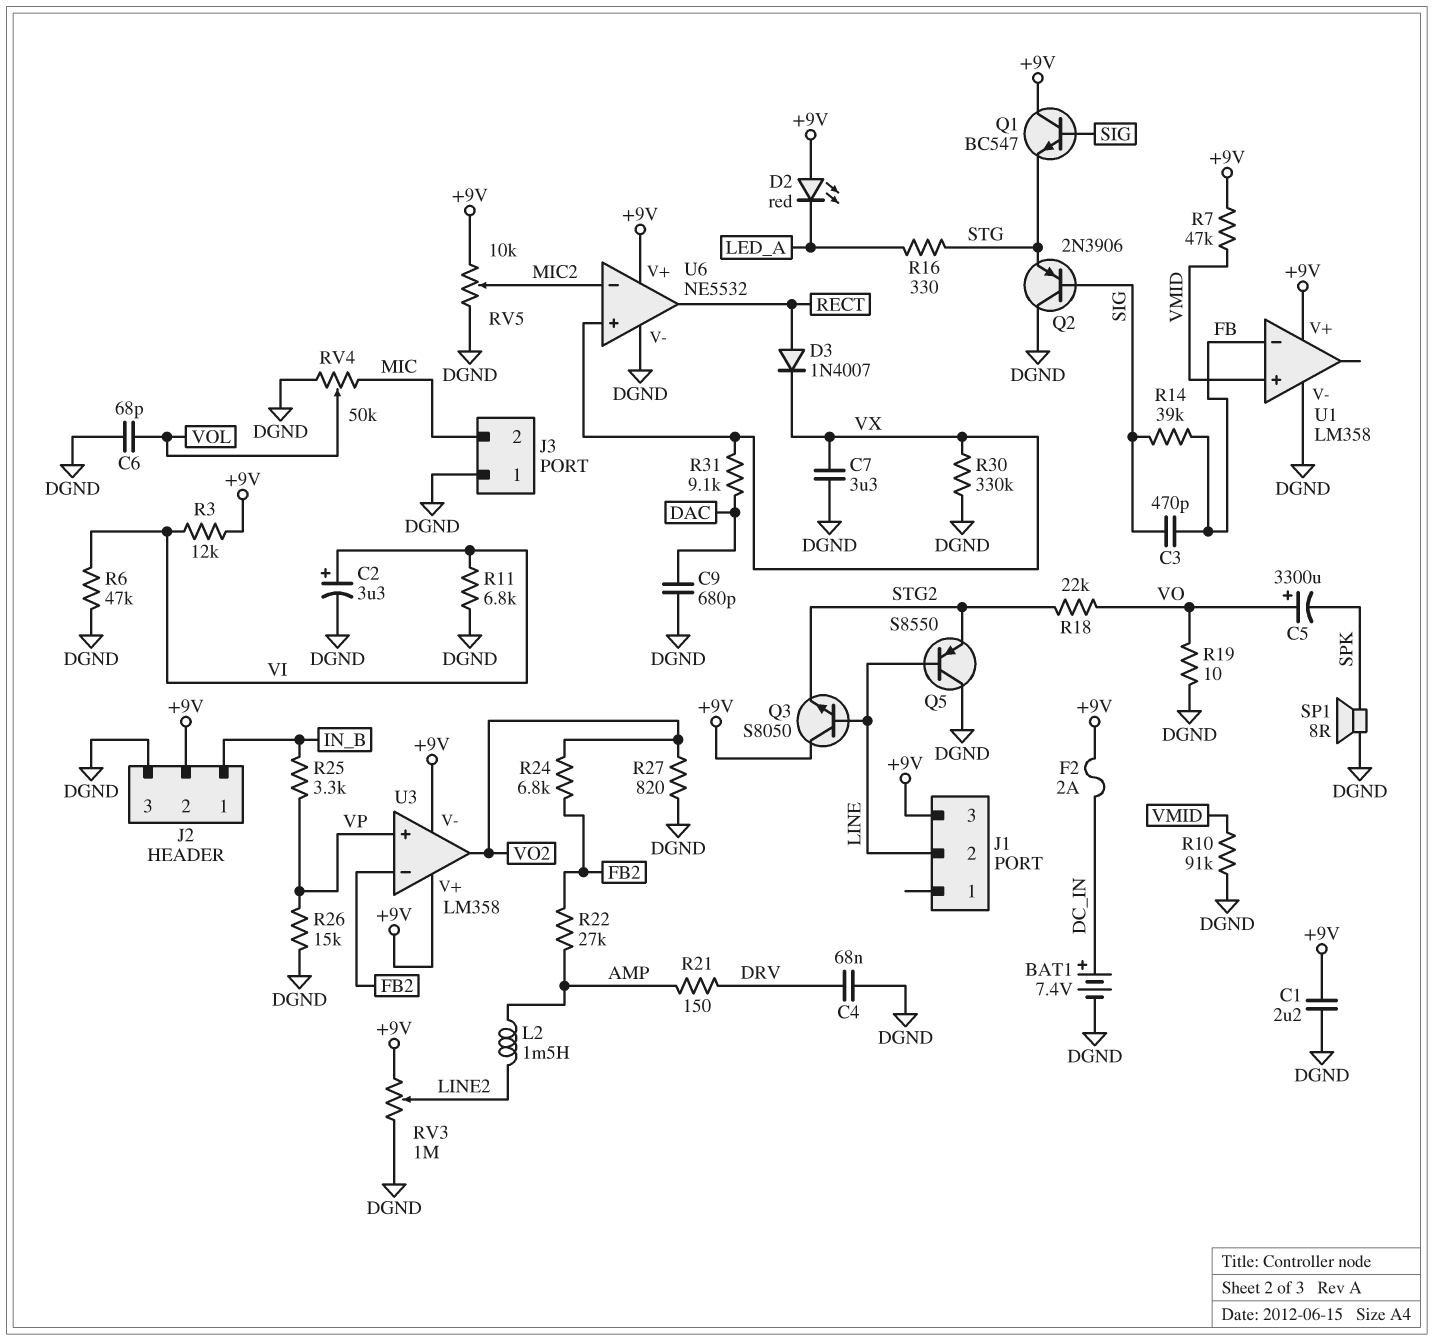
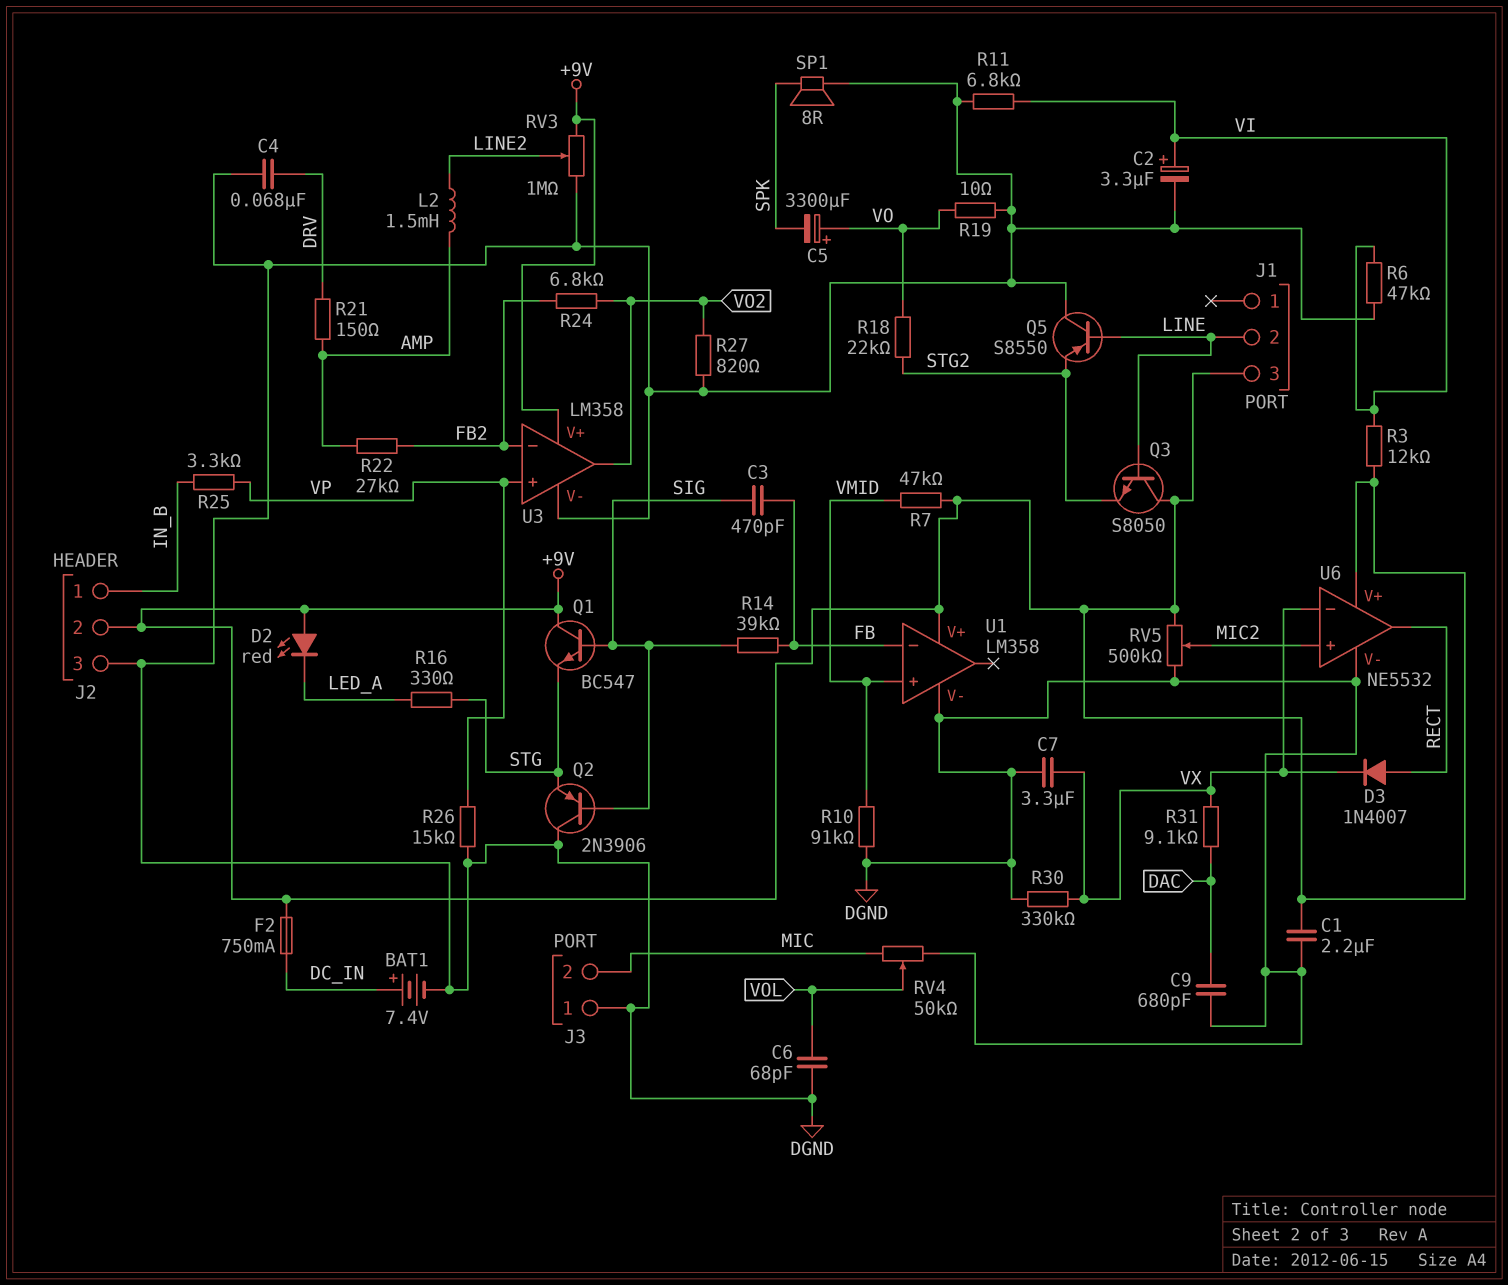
F2: 2A (+9V, DC_IN) -> 750mA (+9V, DC_IN)
RV5: 10k (+9V, DGND, wiper MIC2) -> 500k (+9V, DGND, wiper MIC2)
U3 pin V-: +9V -> DGND
U6 pin in+: VX -> MIC2
U6 pin in-: MIC2 -> VX

